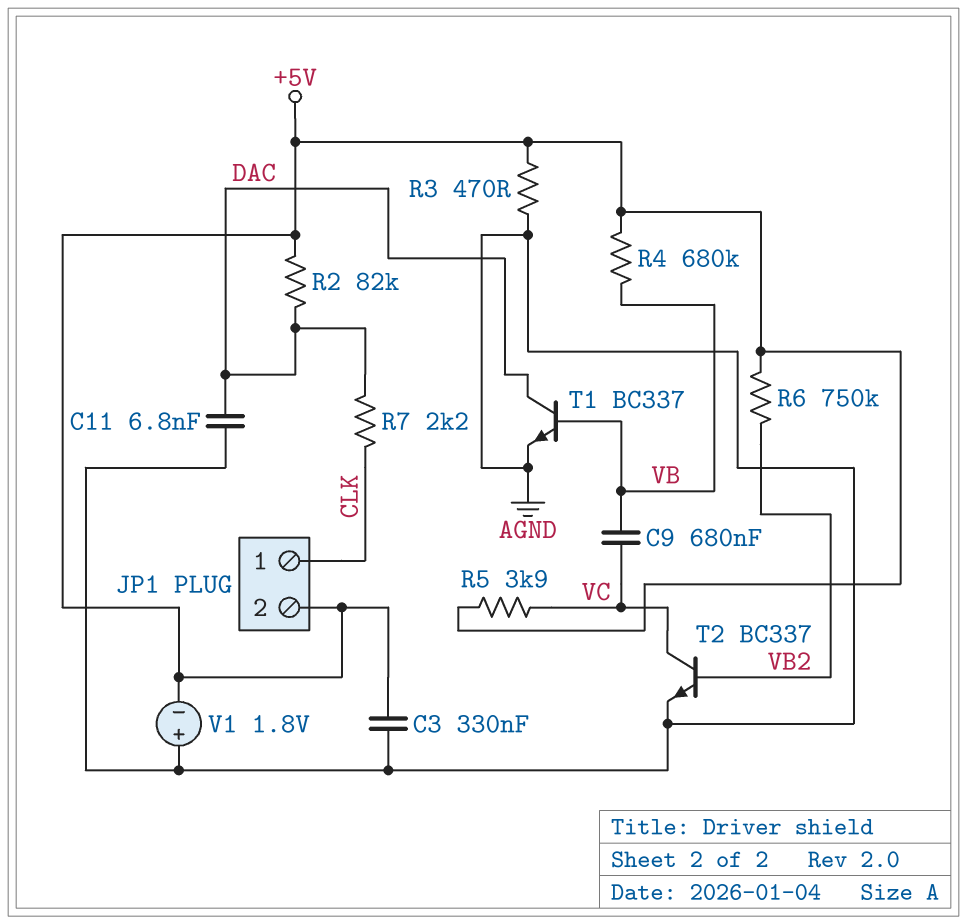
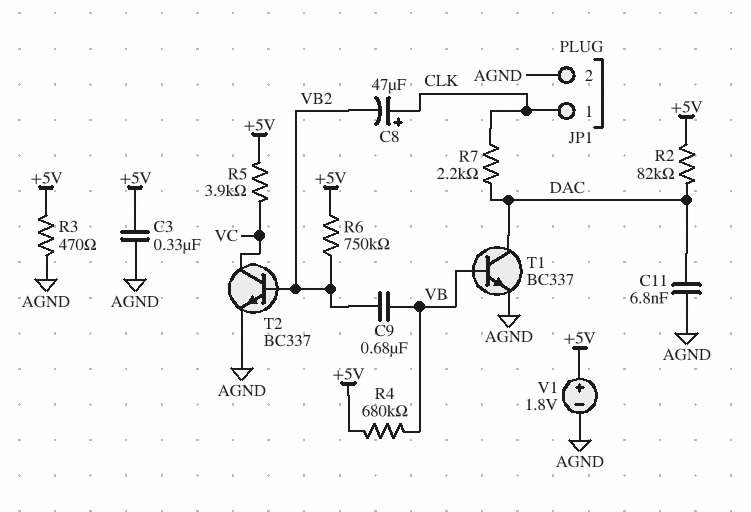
C8: none -> 47uF (plus CLK, minus VB2)
C9: 680nF (VB, VC) -> 680nF (VB, VB2)
JP1 pin 2: +5V -> AGND
V1: 1.8V (plus AGND, minus +5V) -> 1.8V (plus +5V, minus AGND)

